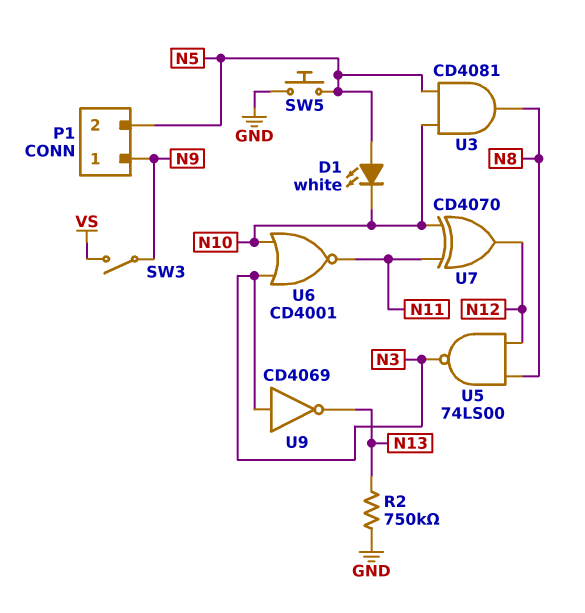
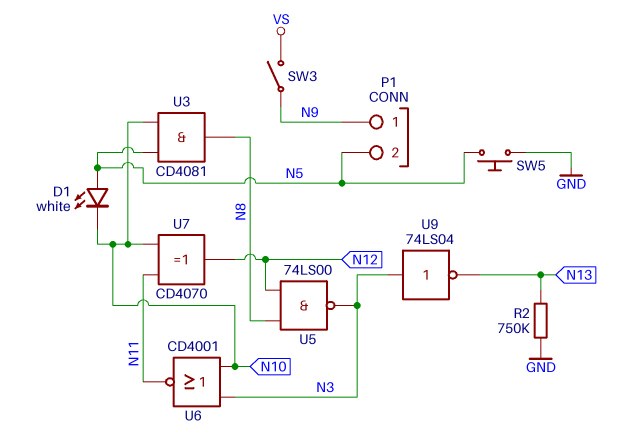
U9: NOT CD4069 (in N3, out N13) -> NOT 74LS04 (in N3, out N13)

